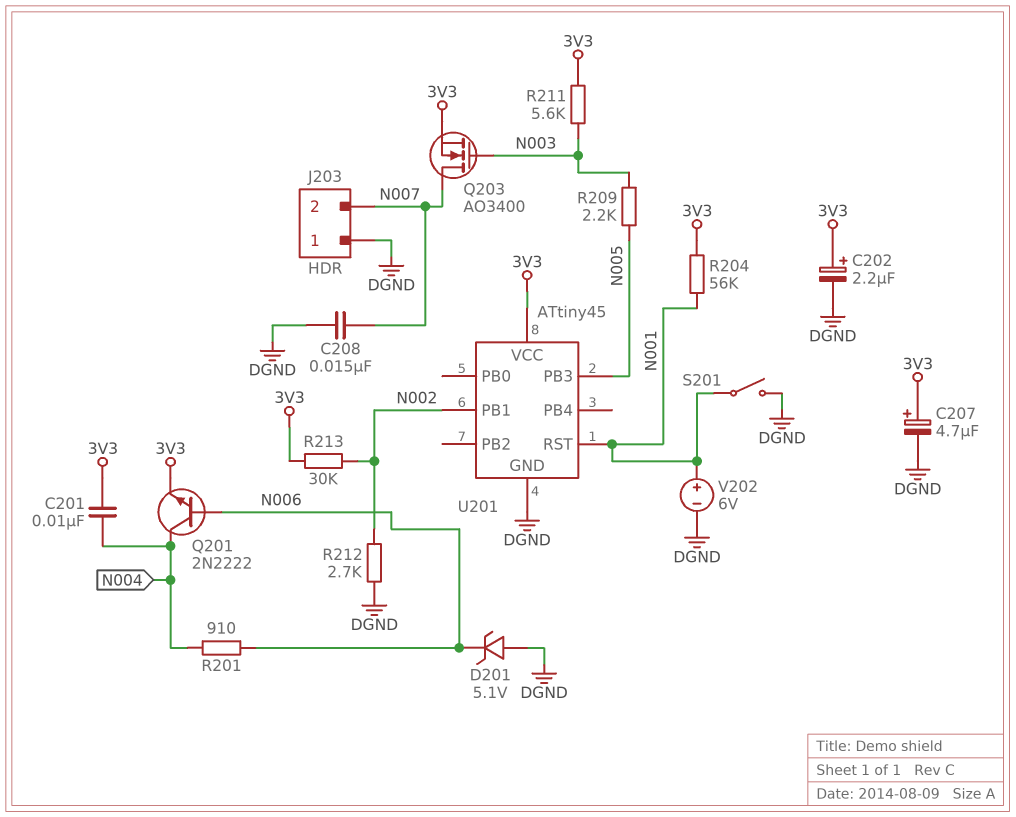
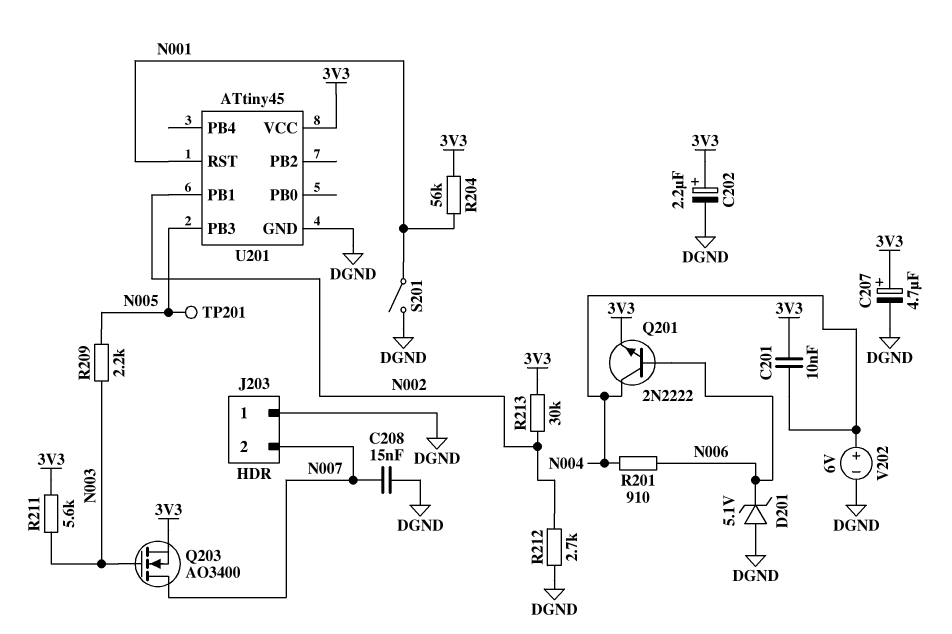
TP201: none -> test point (N005)
V202: 6V (plus N001, minus DGND) -> 6V (plus N004, minus DGND)

